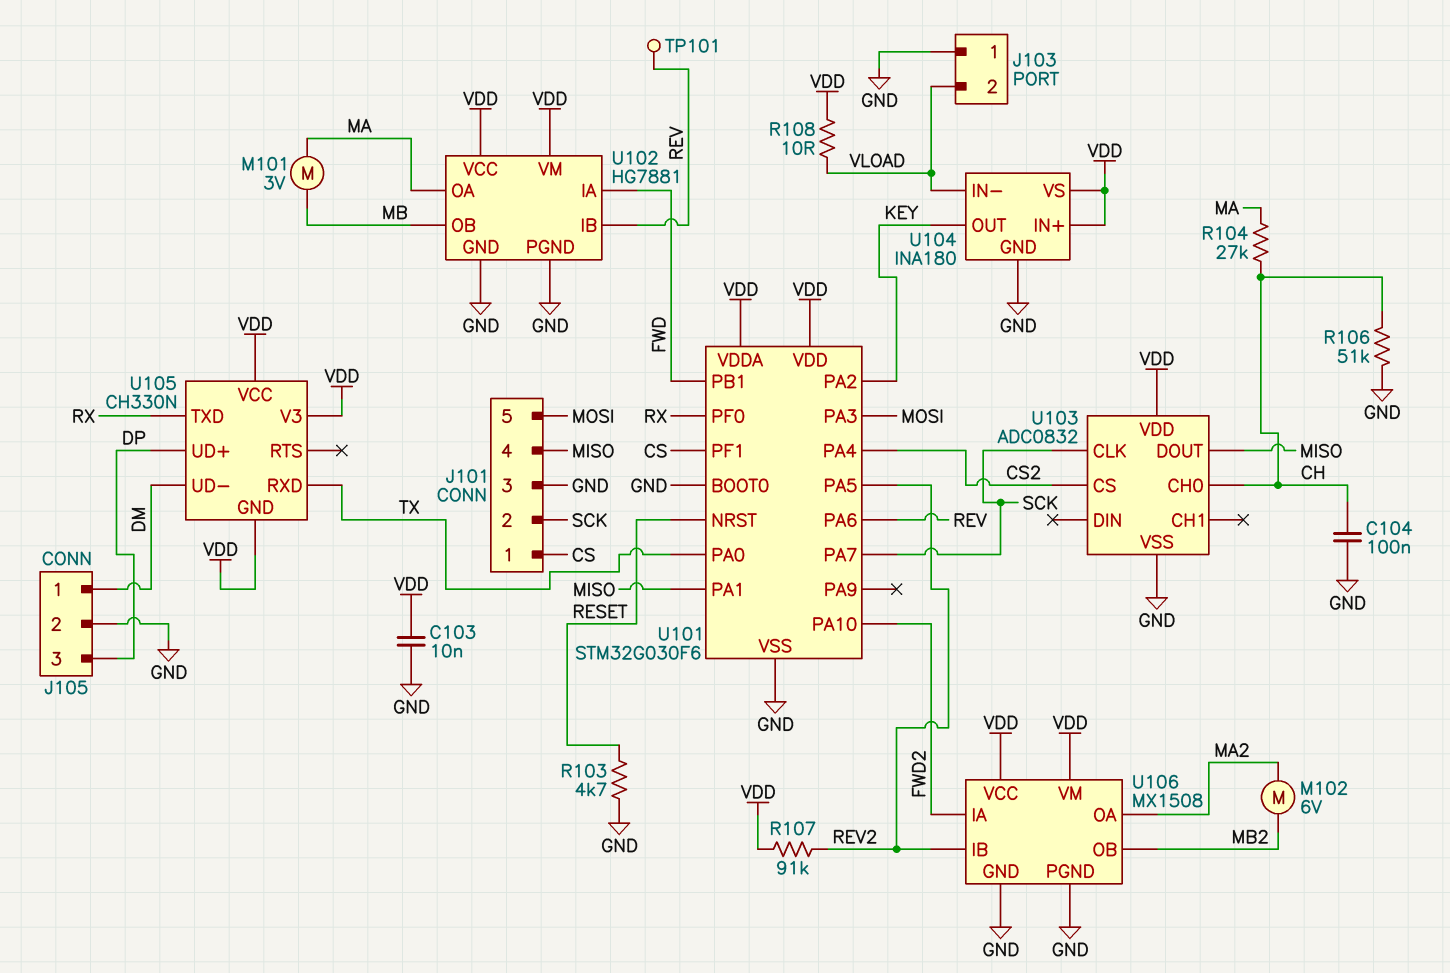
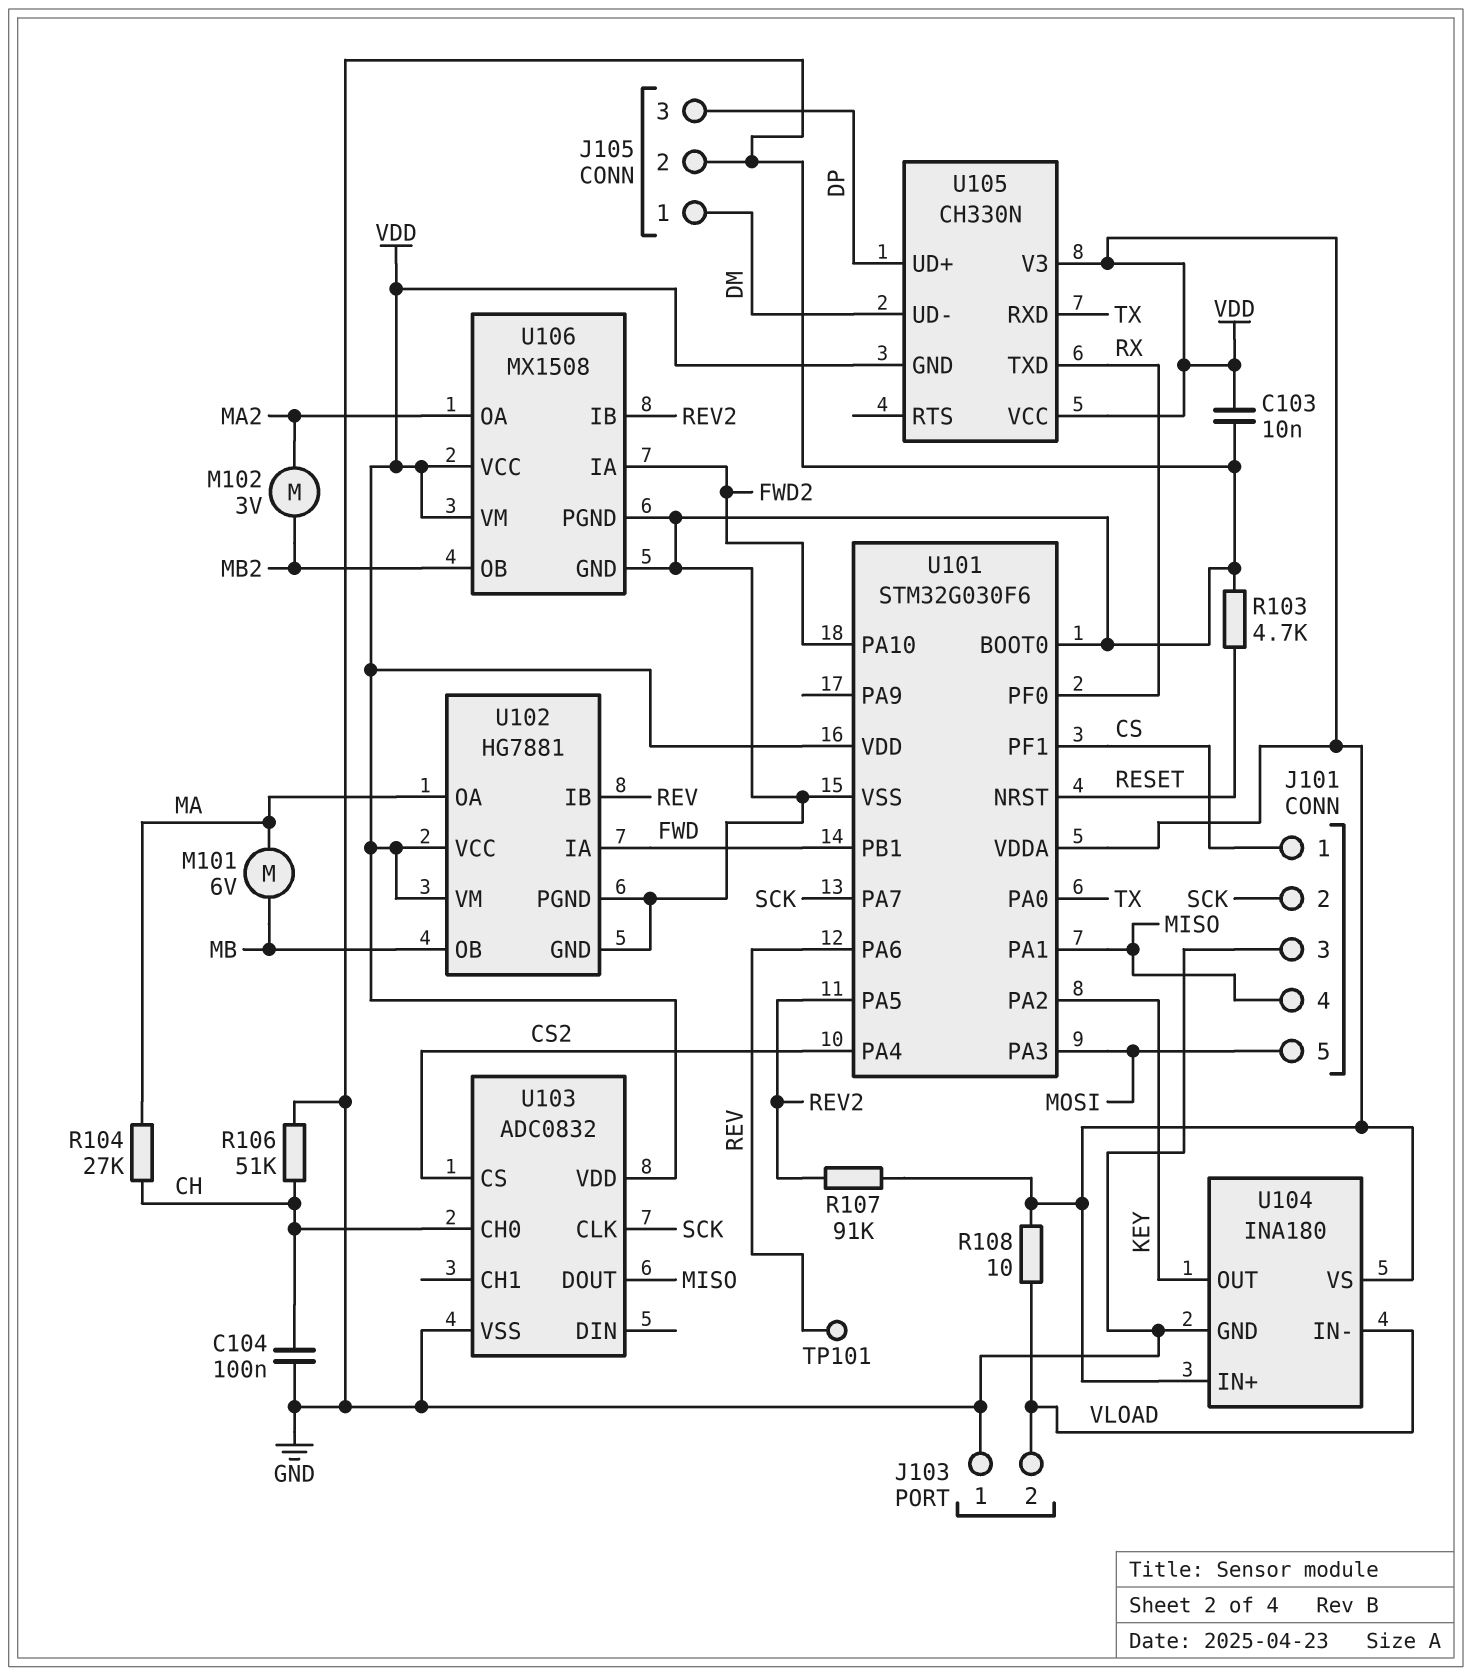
M101: motor 3V (MA, MB) -> motor 6V (MA, MB)
M102: motor 6V (MA2, MB2) -> motor 3V (MA2, MB2)

